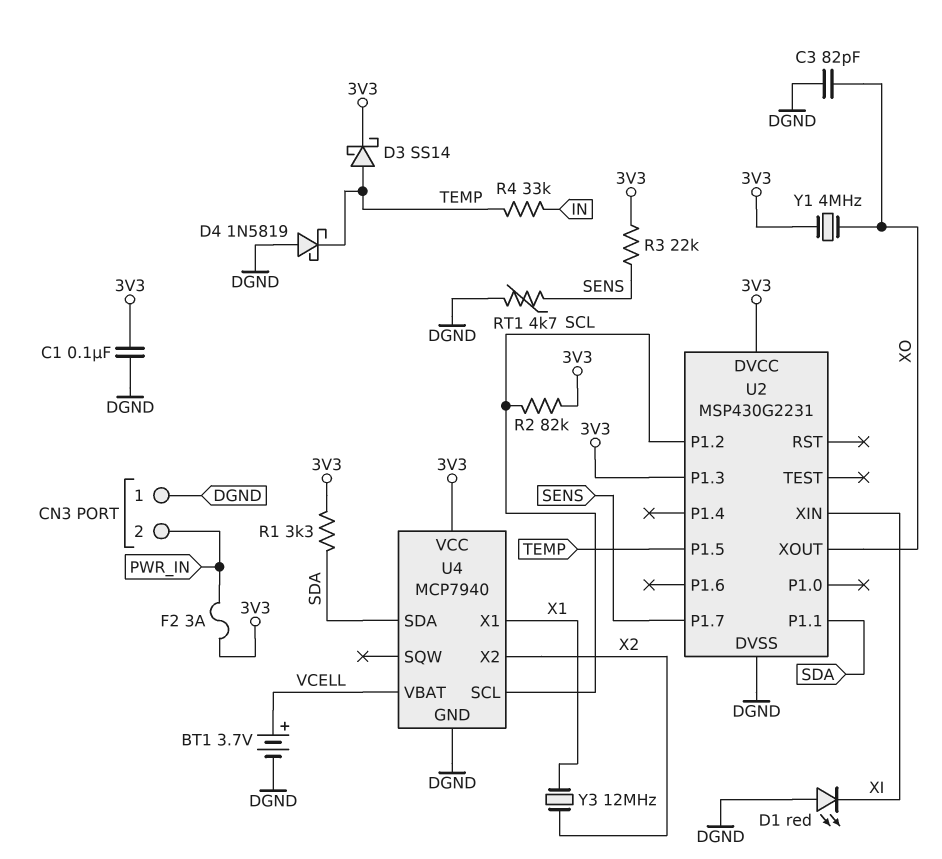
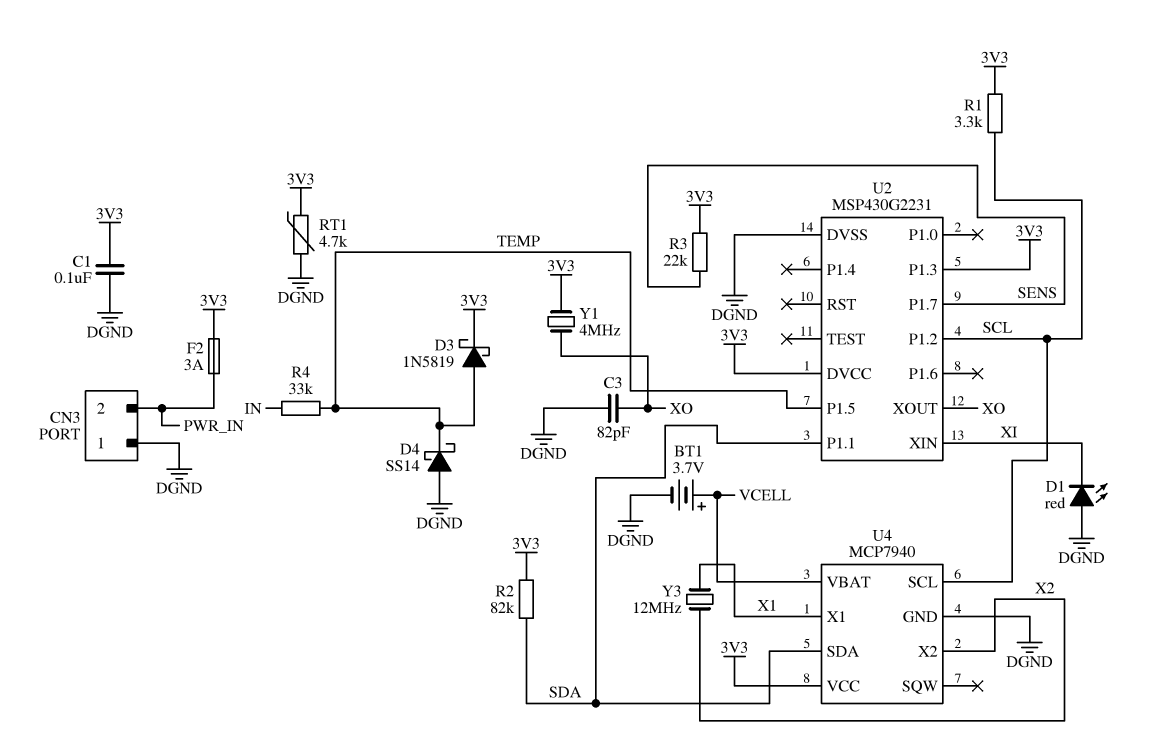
D3: schottky SS14 (A TEMP, K 3V3) -> schottky 1N5819 (A TEMP, K 3V3)
D4: schottky 1N5819 (A DGND, K TEMP) -> schottky SS14 (A DGND, K TEMP)
R1: 3.3k (3V3, SDA) -> 3.3k (3V3, SCL)
R2: 82k (3V3, SCL) -> 82k (3V3, SDA)
RT1: 4.7k (DGND, SENS) -> 4.7k (3V3, DGND)

